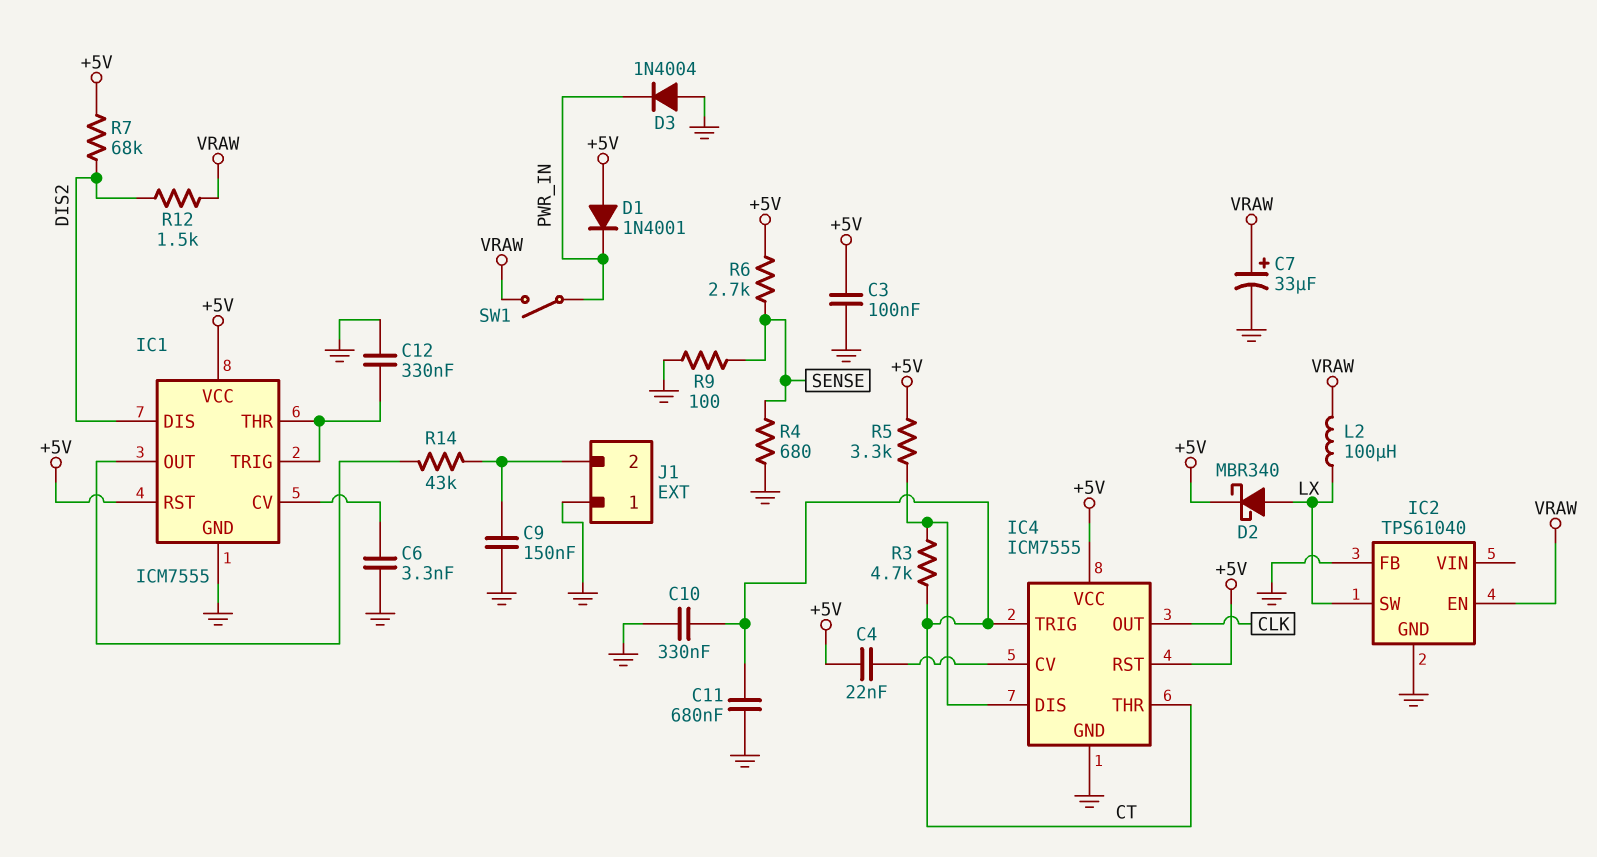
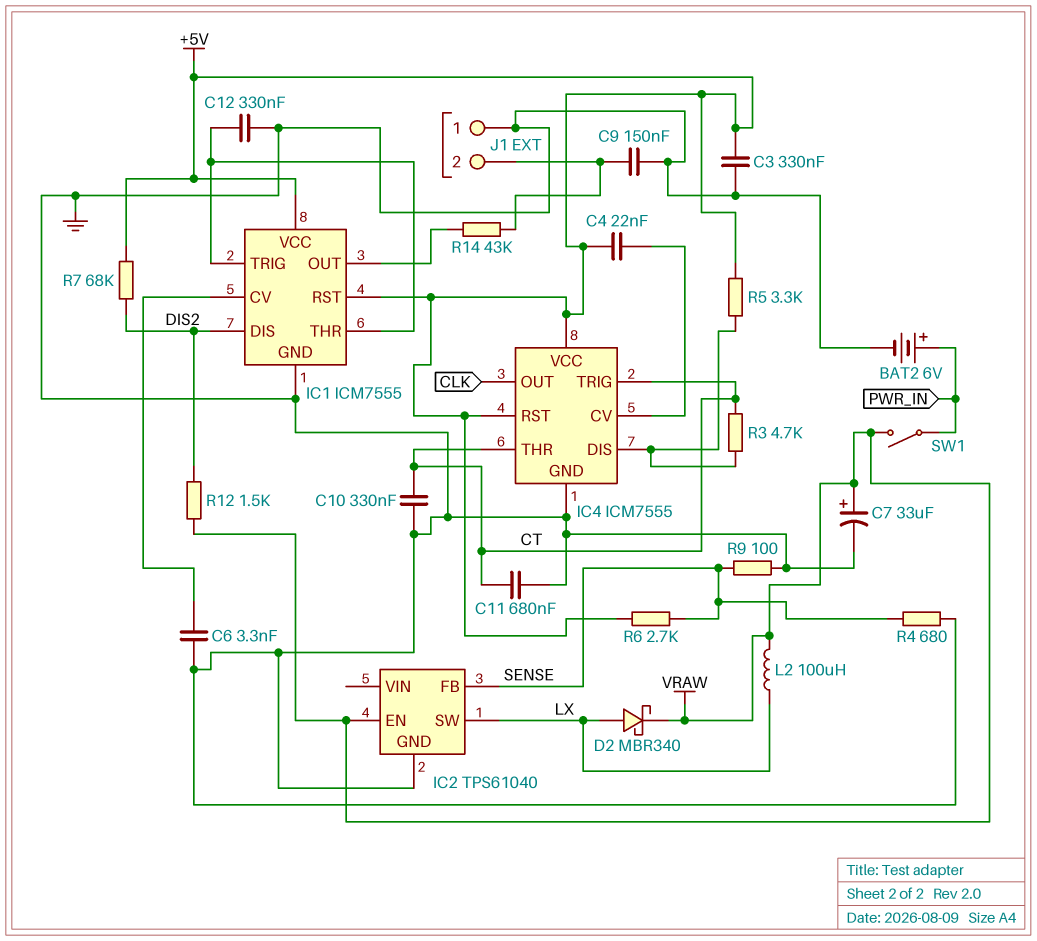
BAT2: none -> 6V (plus PWR_IN, minus GND)
C3: 100nF (+5V, GND) -> 330nF (+5V, GND)
D1: diode 1N4001 (A +5V, K PWR_IN) -> none
D2: schottky MBR340 (A LX, K +5V) -> schottky MBR340 (A LX, K VRAW)
D3: diode 1N4004 (A GND, K PWR_IN) -> none
IC2 pin FB: GND -> SENSE

